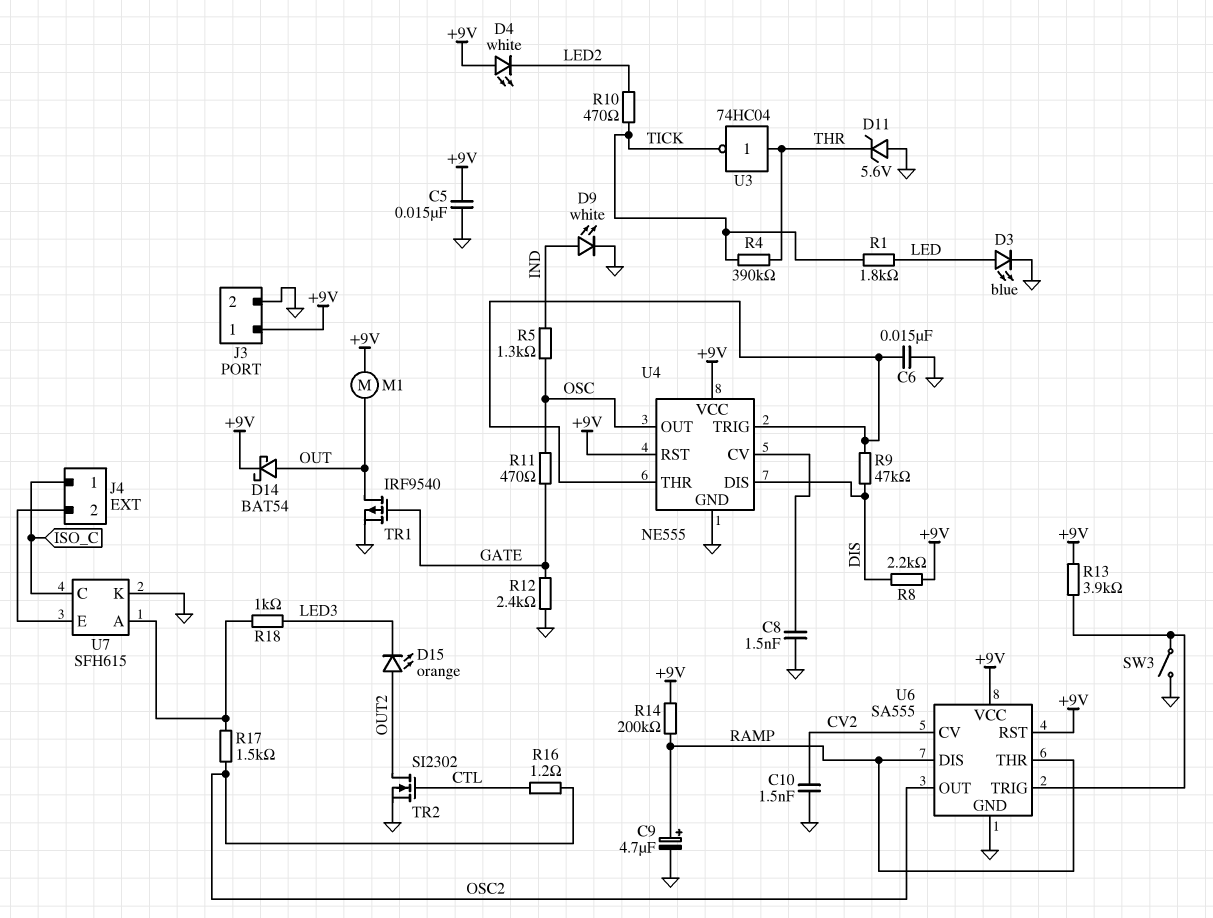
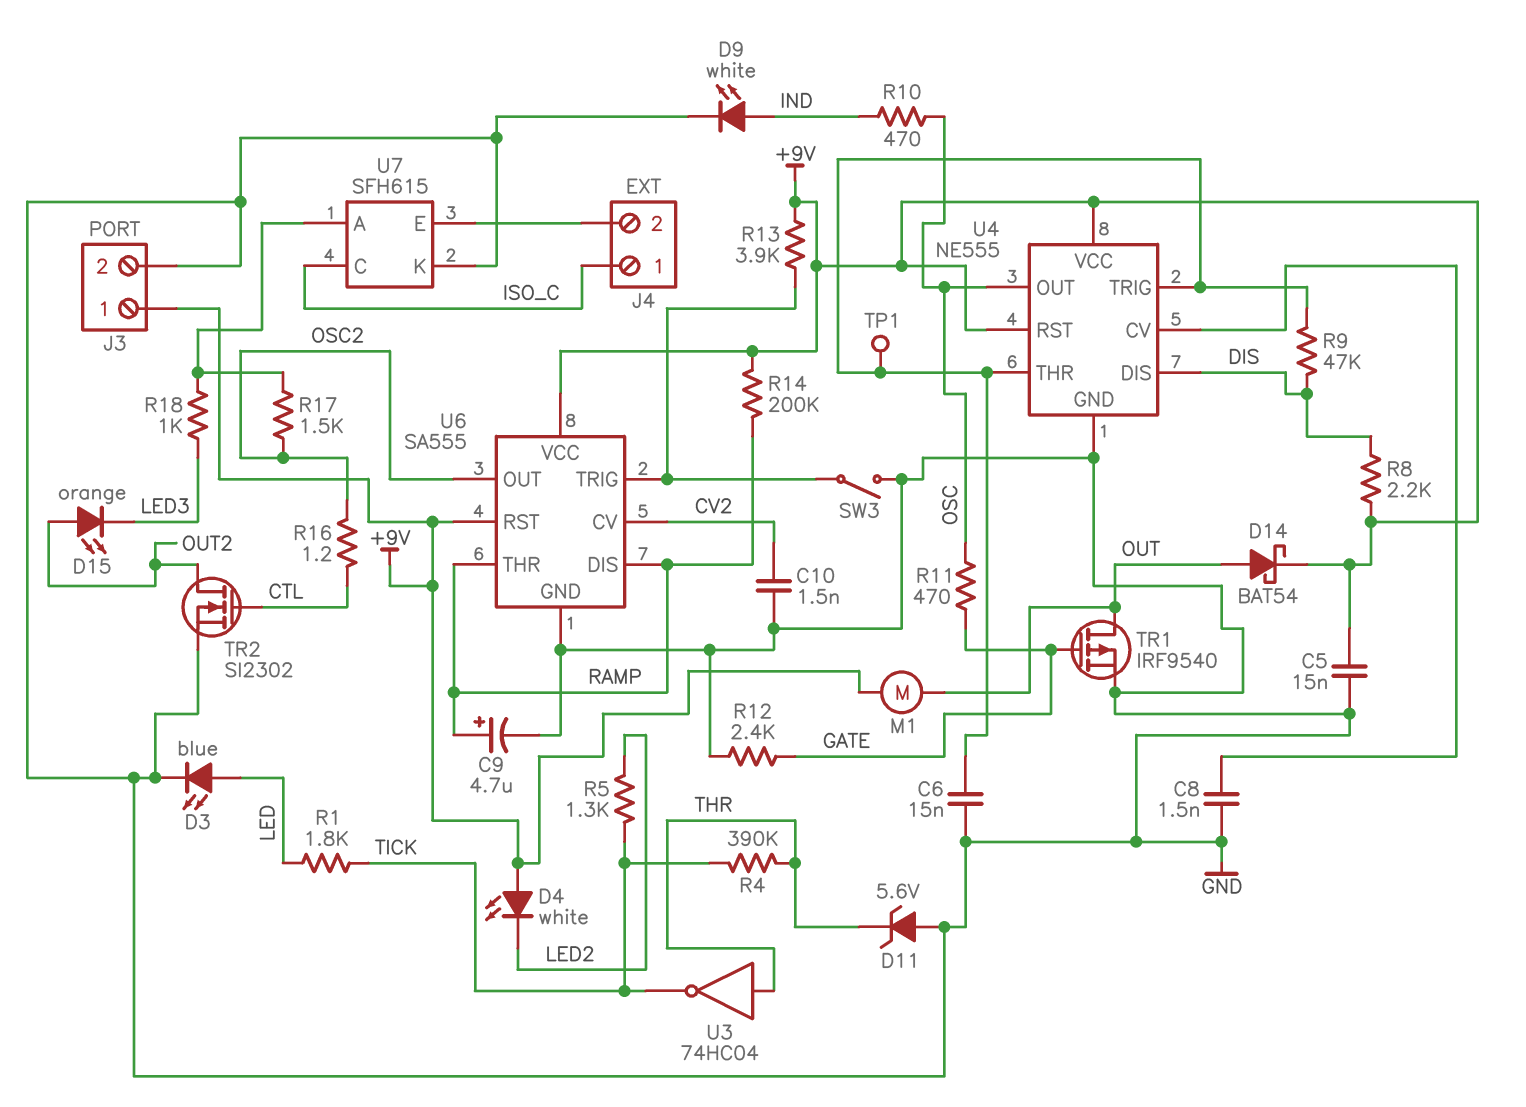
R5: 1.3k (IND, OSC) -> 1.3k (LED2, TICK)
R10: 470 (LED2, TICK) -> 470 (IND, OSC)
TP1: none -> test point (U4/THR)

